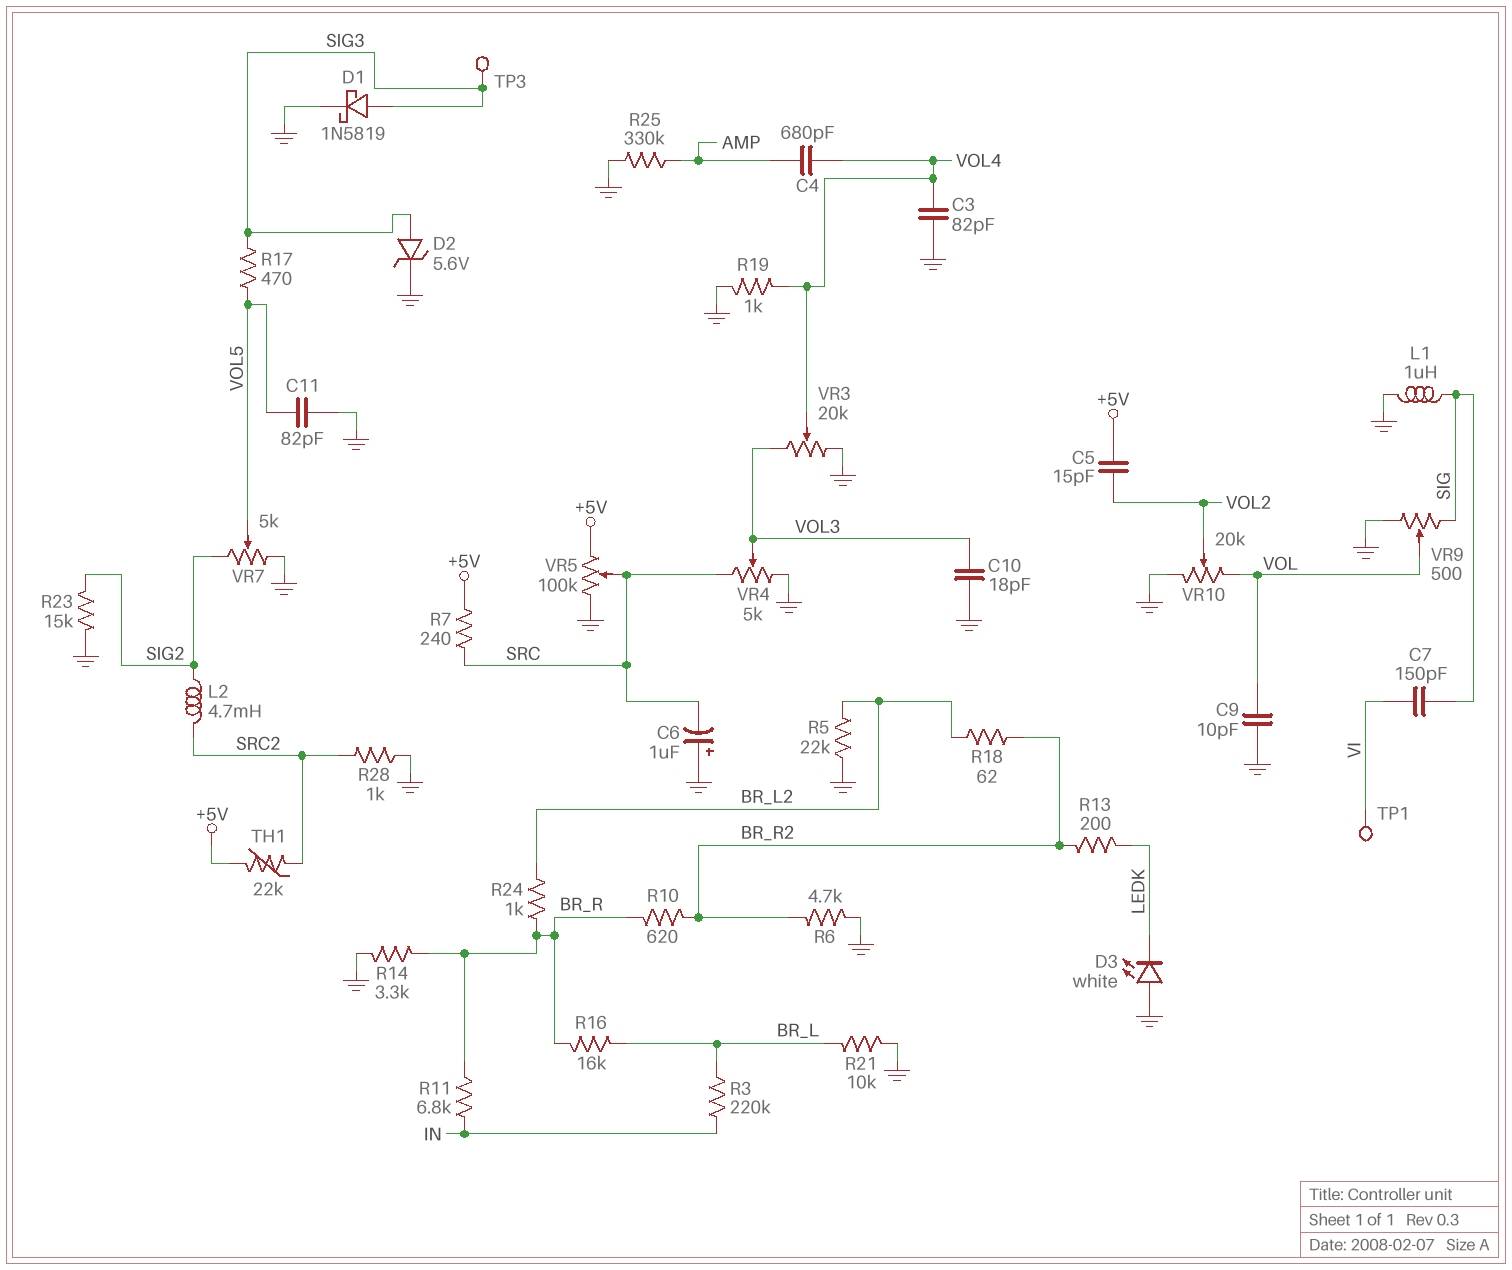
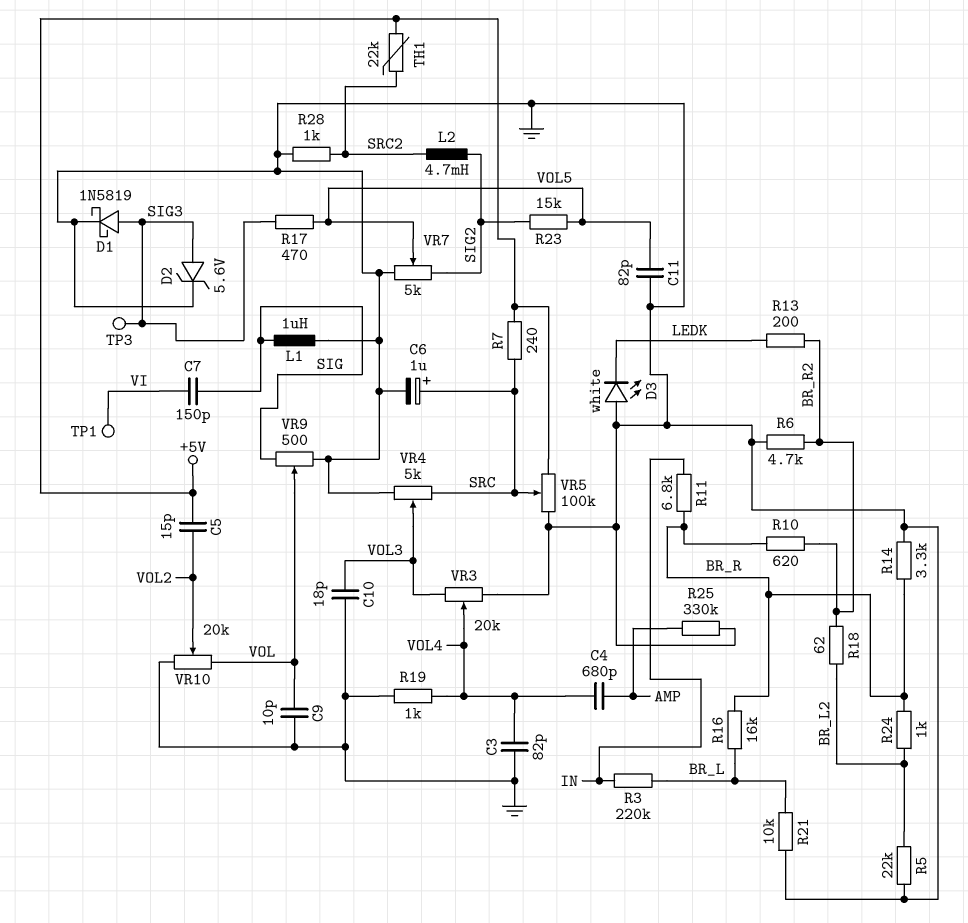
C6: 1uF (plus GND, minus SRC) -> 1uF (plus SRC, minus GND)
R23: 15k (GND, SIG2) -> 15k (SIG2, VOL5)

